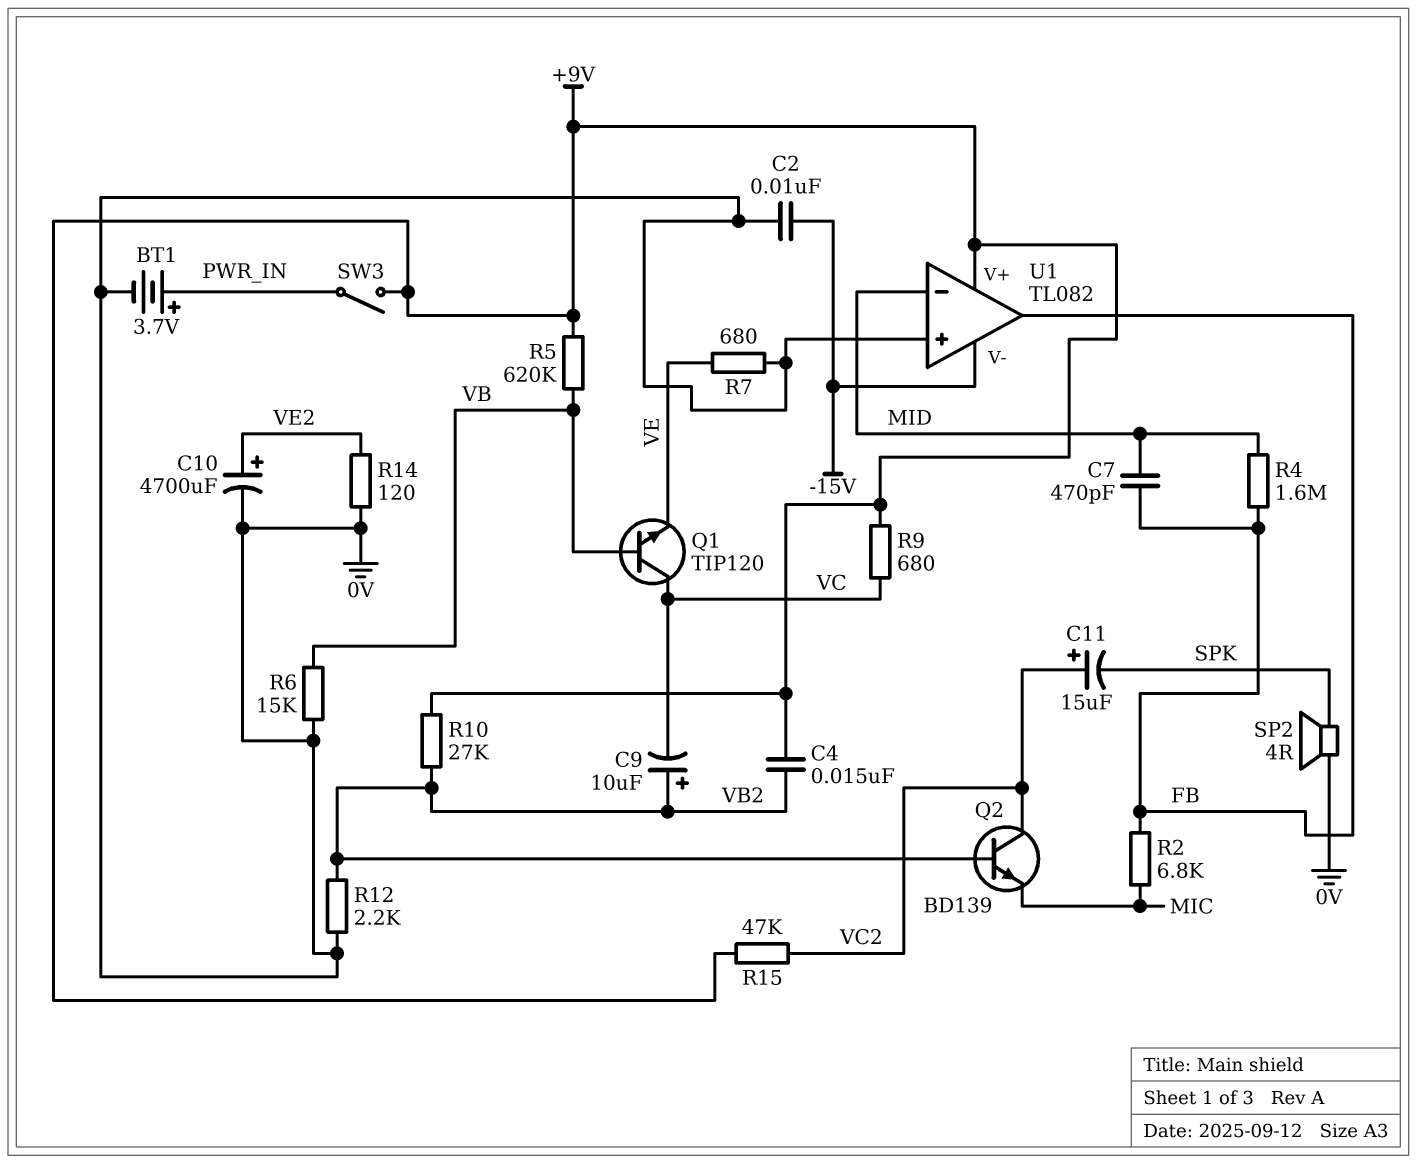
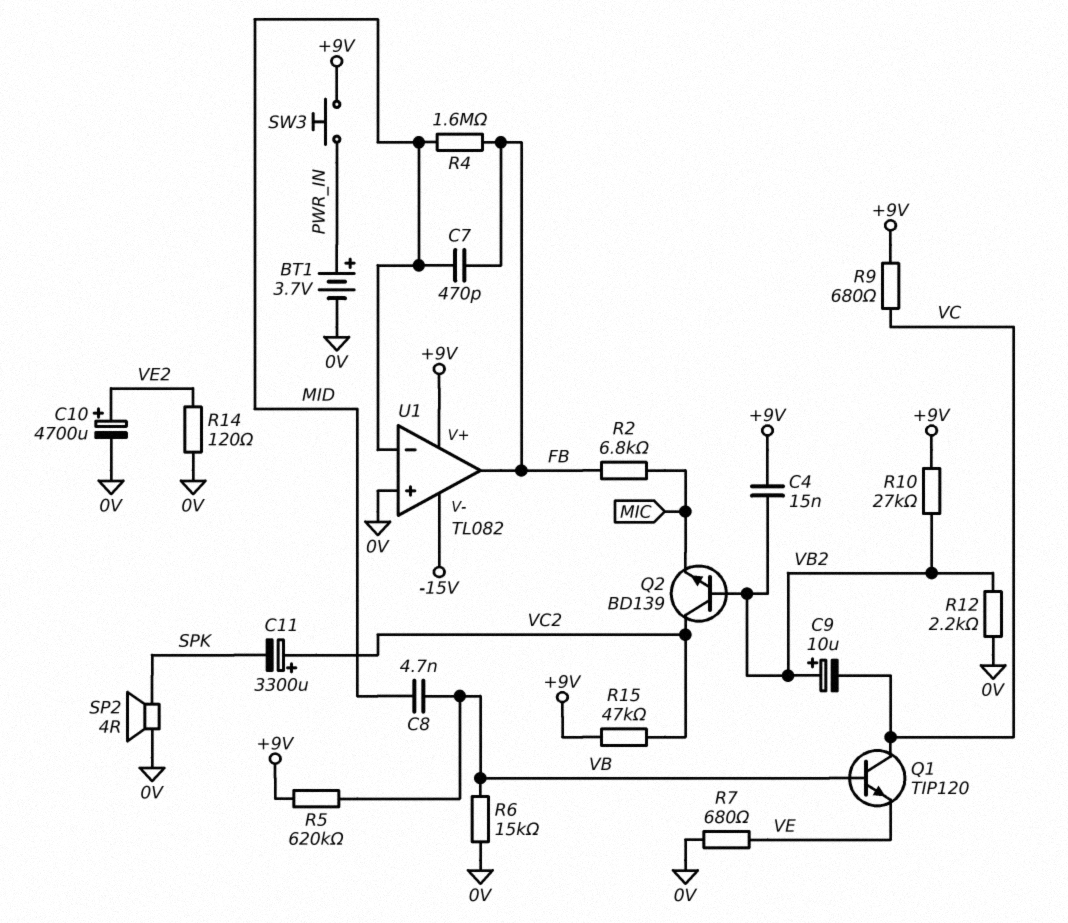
C2: 10nF (-15V, 0V) -> none
C8: none -> 4.7nF (MID, VB)
C11: 15uF (plus VC2, minus SPK) -> 3300uF (plus VC2, minus SPK)
SW3: switch (+9V, PWR_IN) -> button (+9V, PWR_IN)

